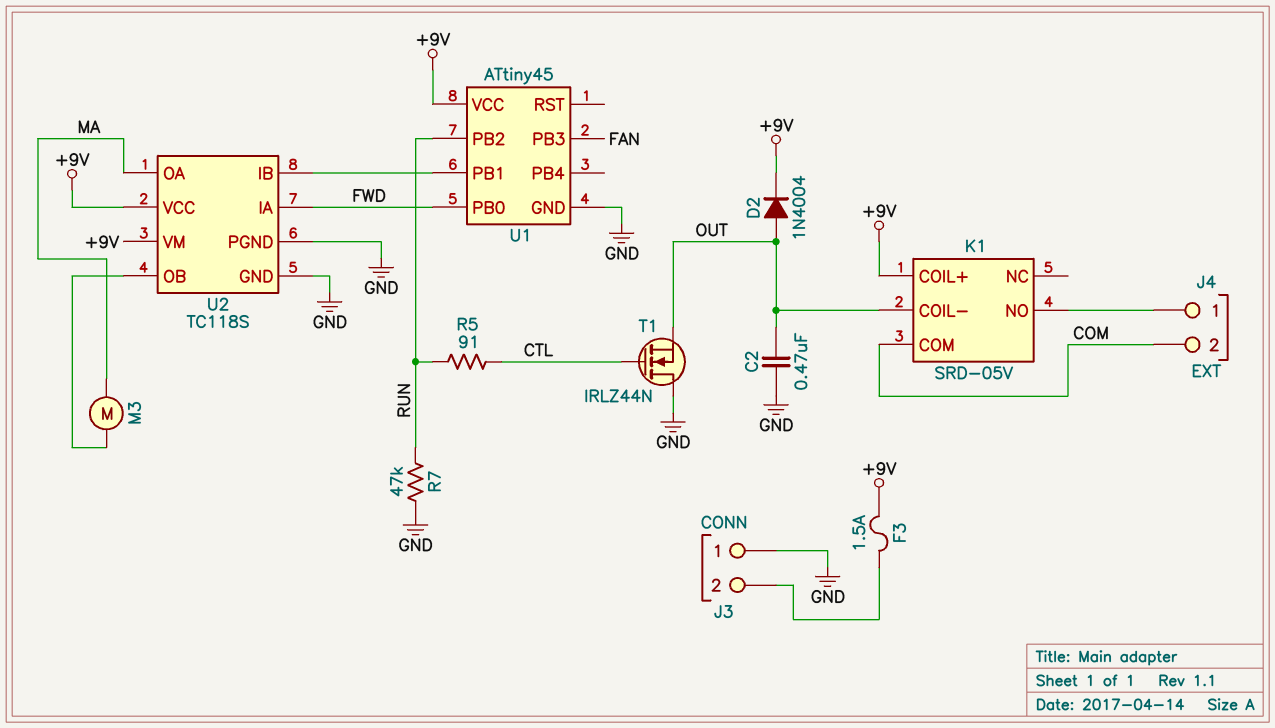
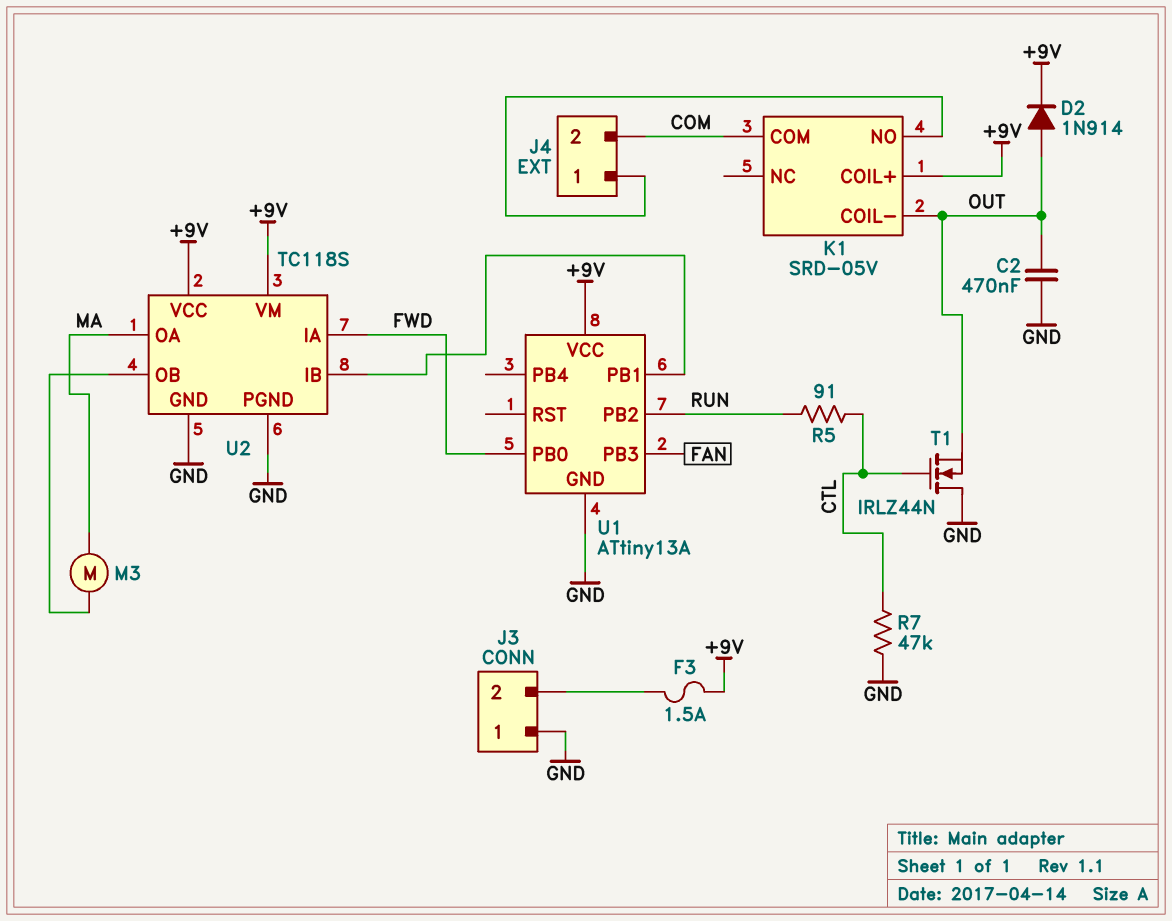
D2: diode 1N4004 (A OUT, K +9V) -> diode 1N914 (A OUT, K +9V)
R7: 47k (GND, RUN) -> 47k (CTL, GND)
U1: ATtiny45 -> ATtiny13A

